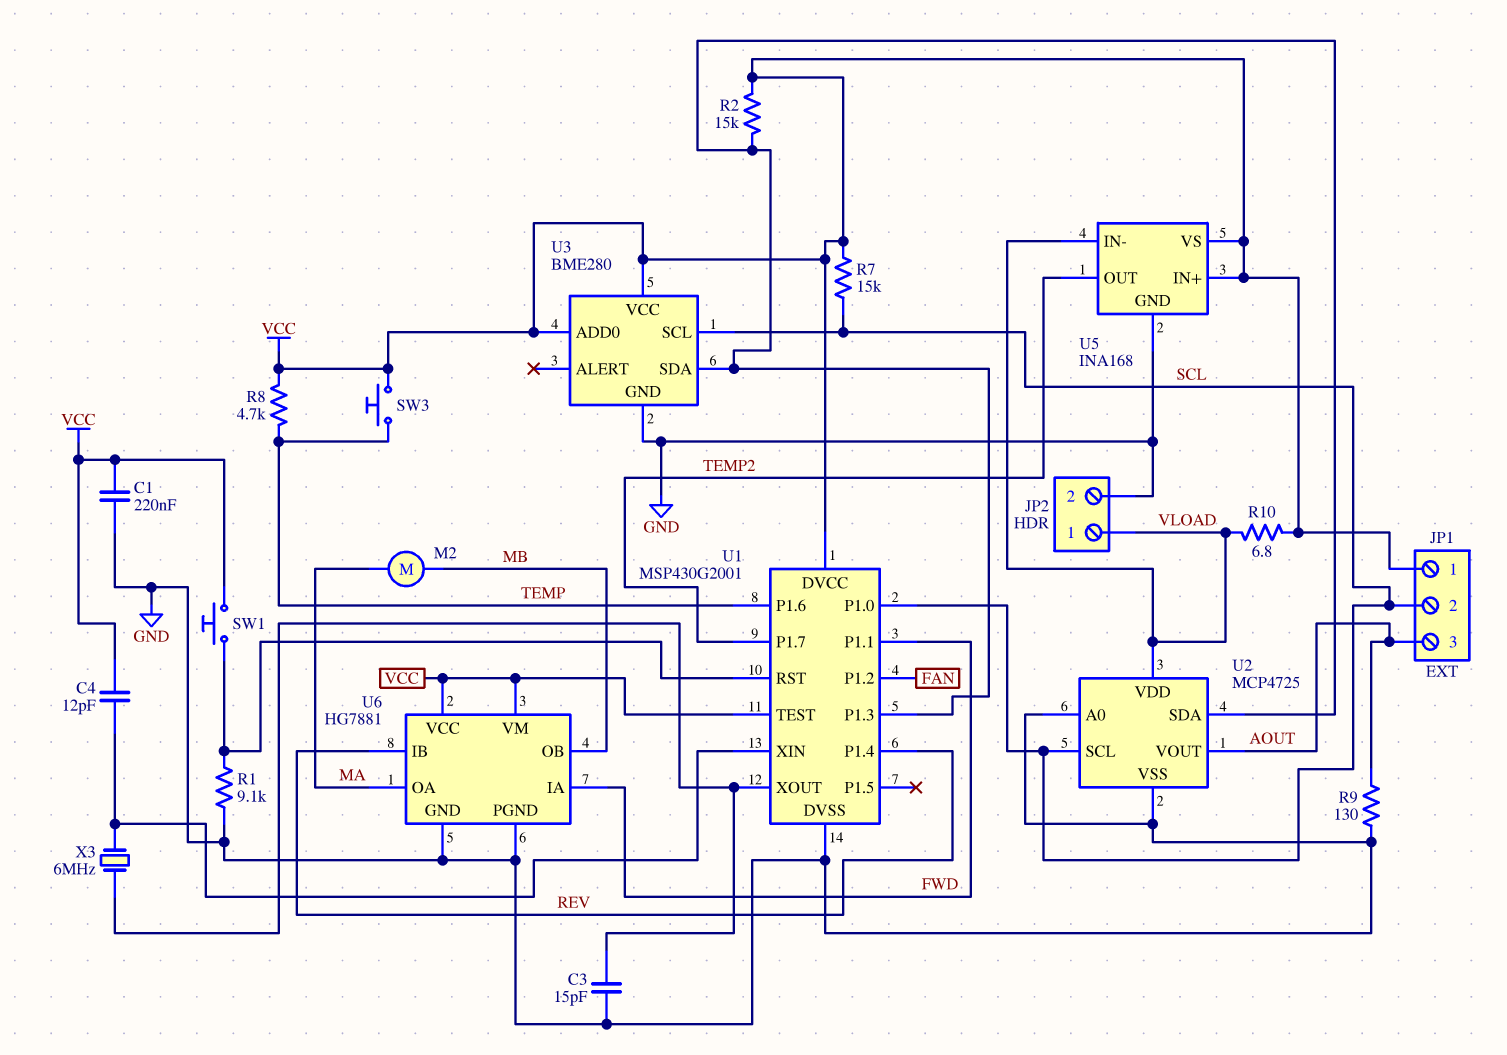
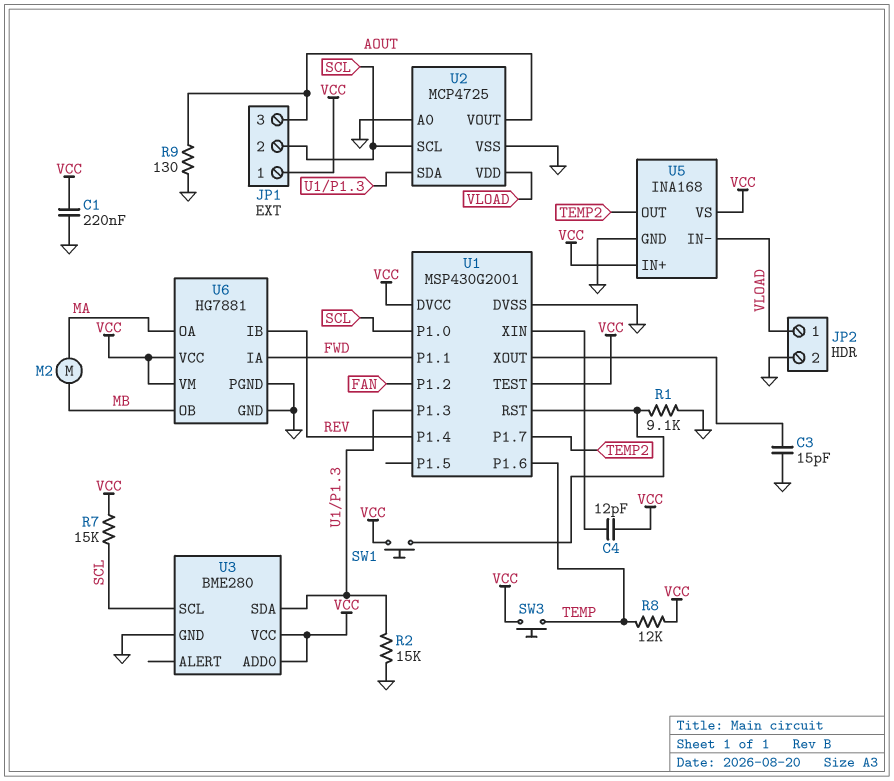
R2: 15k (U1/P1.3, VCC) -> 15k (GND, U1/P1.3)
R8: 4.7k (TEMP, VCC) -> 12k (TEMP, VCC)
R10: 6.8 (VCC, VLOAD) -> none
X3: 6MHz (U1/XIN, U1/XOUT) -> none

